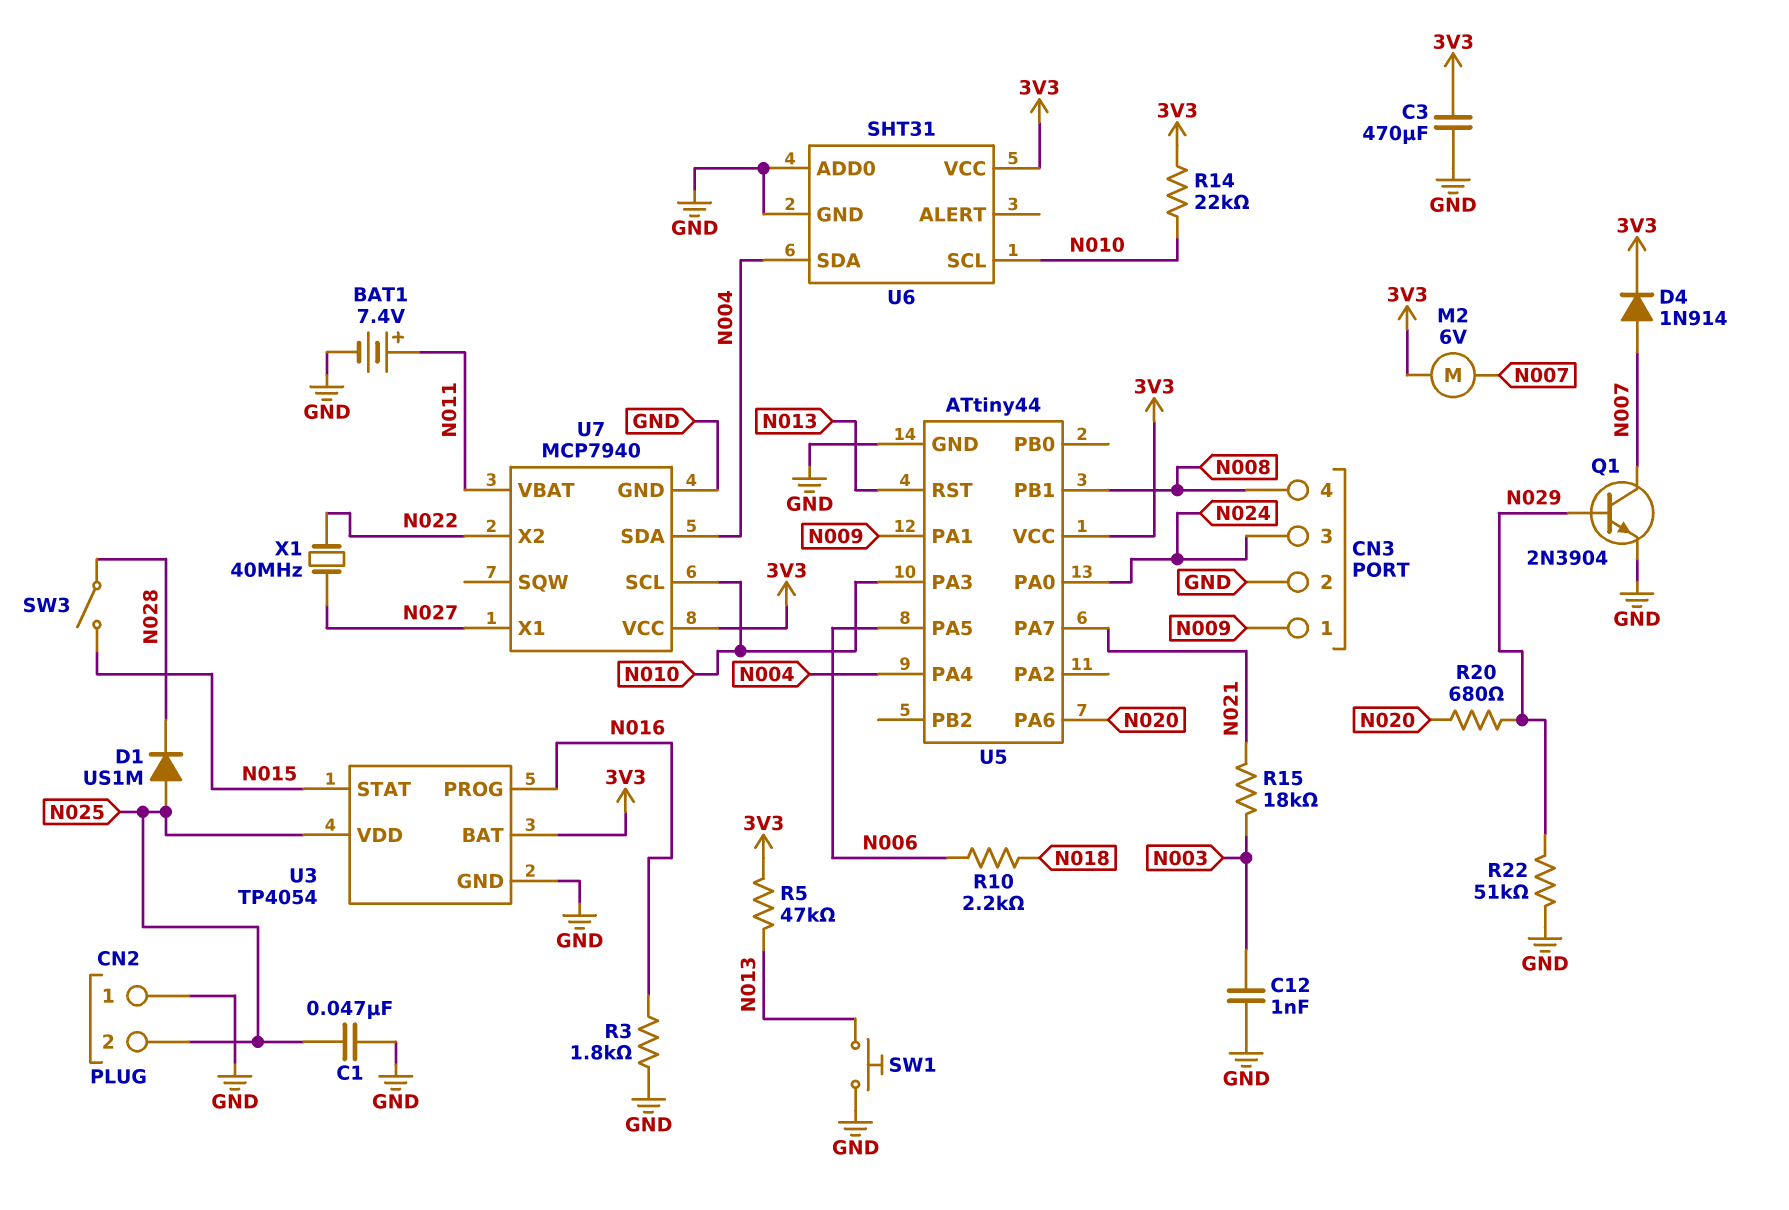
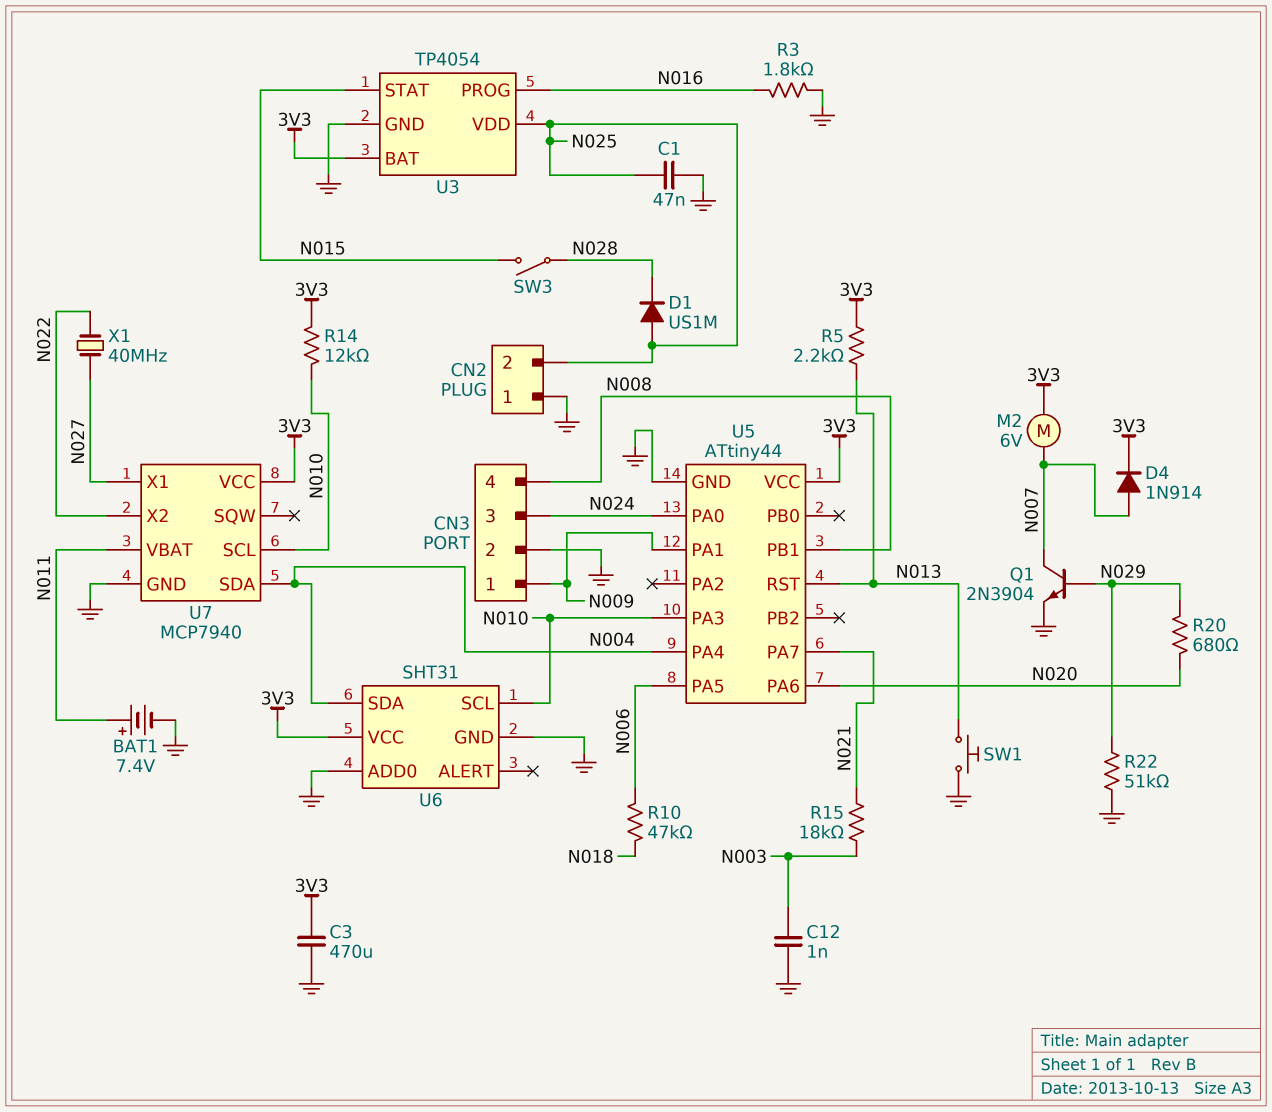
R5: 47k (3V3, N013) -> 2.2k (3V3, N013)
R10: 2.2k (N006, N018) -> 47k (N006, N018)
R14: 22k (3V3, N010) -> 12k (3V3, N010)

